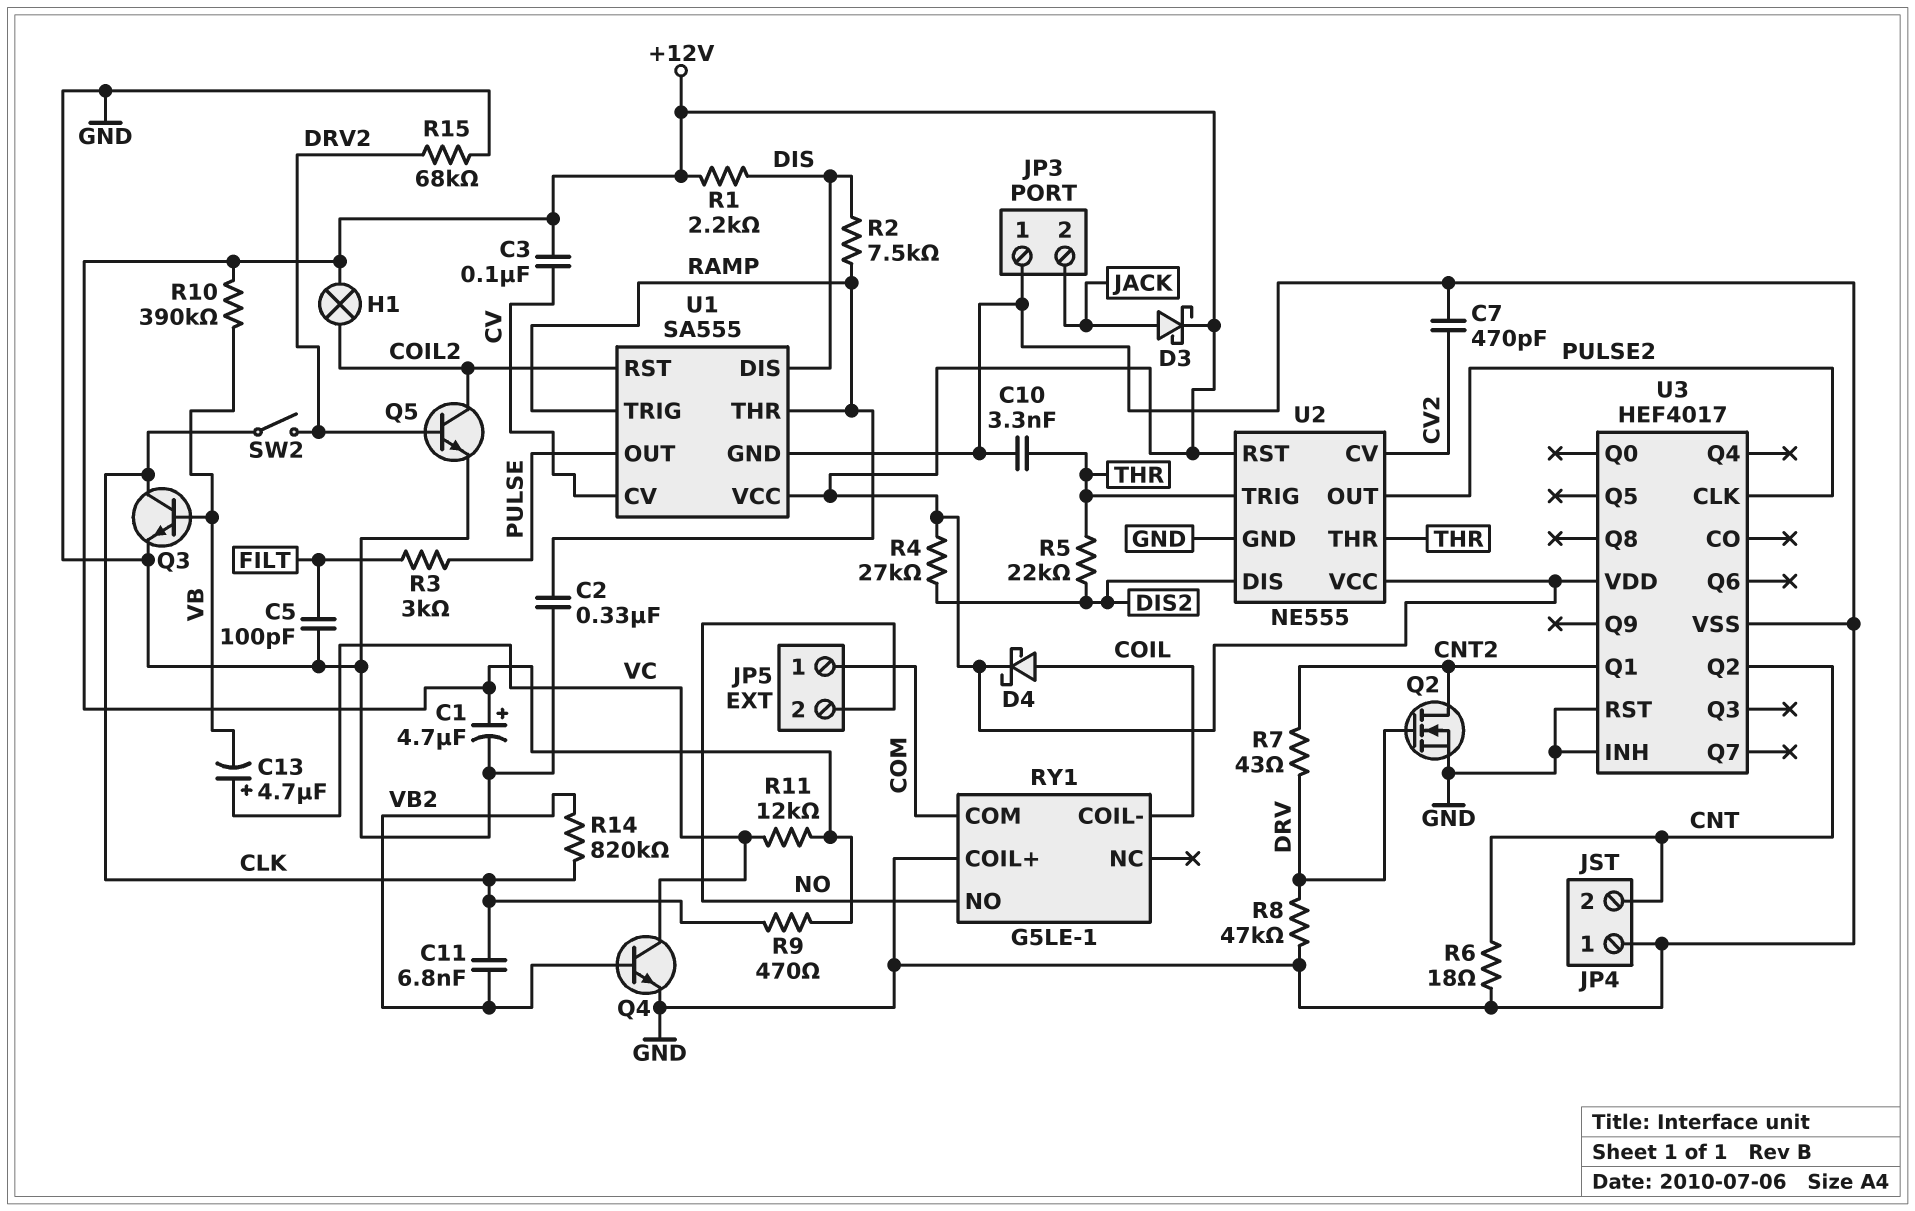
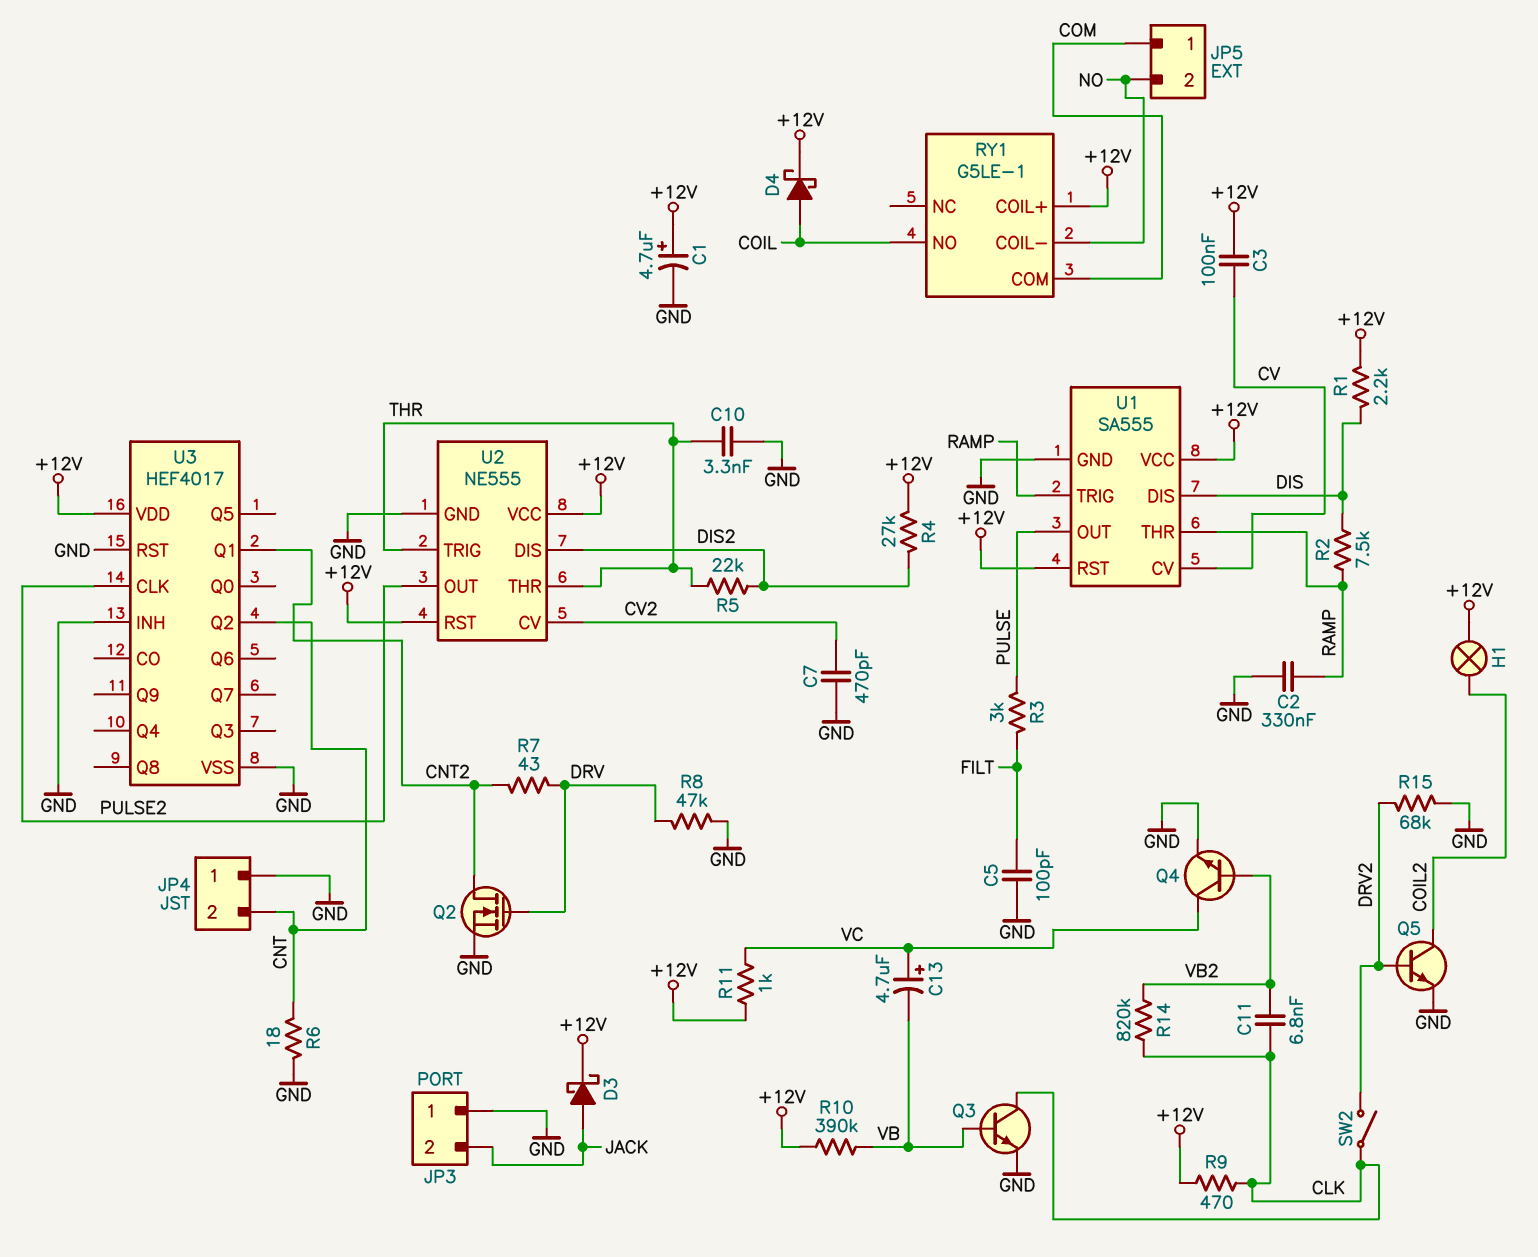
R11: 12k (+12V, VC) -> 1k (+12V, VC)
RY1 pin COIL+: GND -> +12V
RY1 pin COIL-: COIL -> NO
RY1 pin NO: NO -> COIL
U1 pin RST: COIL2 -> +12V

